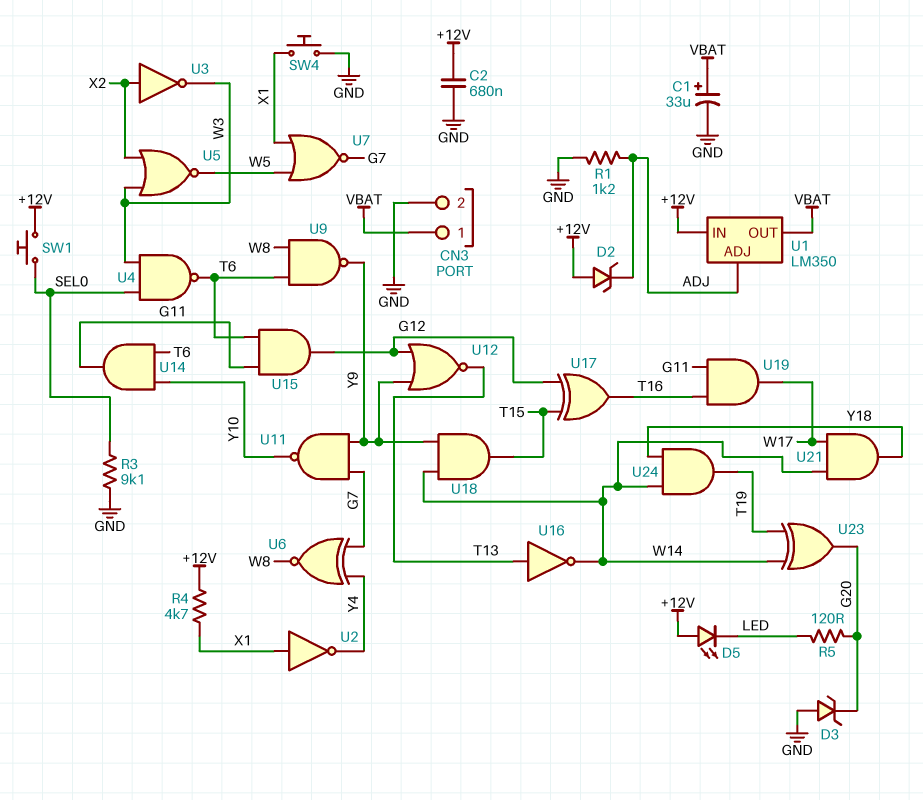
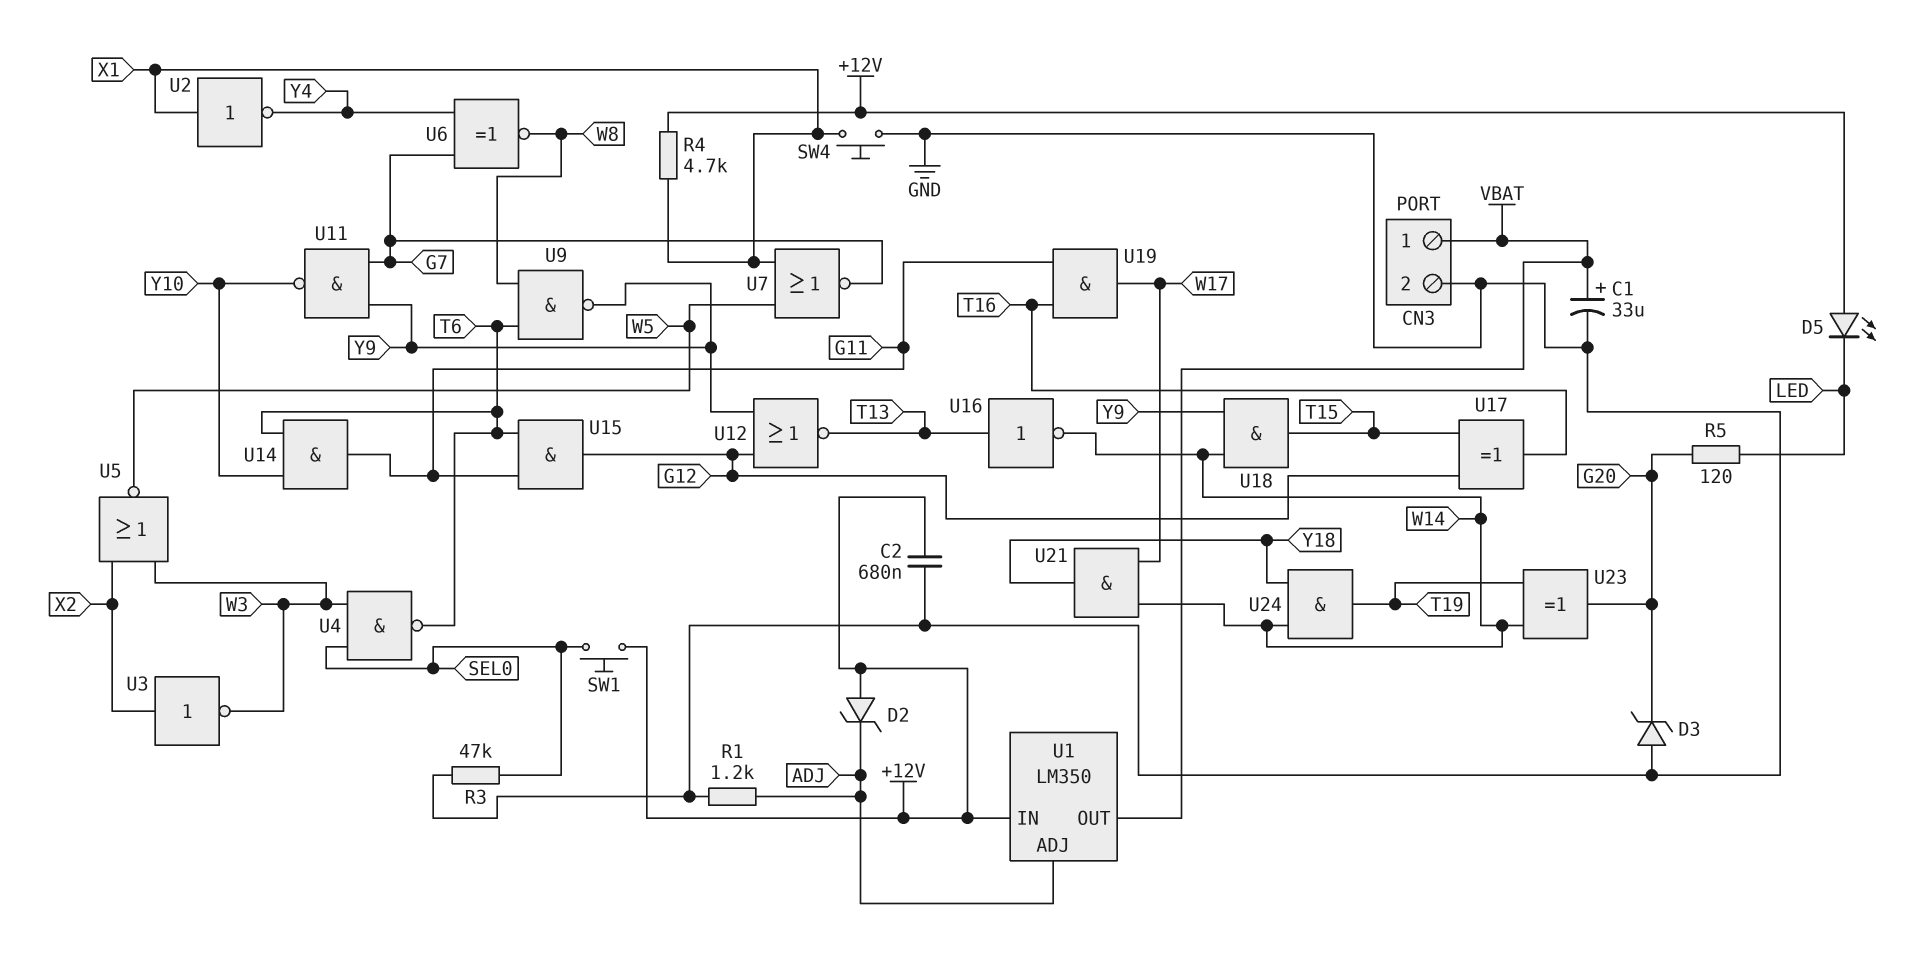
R3: 9.1k (GND, SEL0) -> 47k (GND, SEL0)

